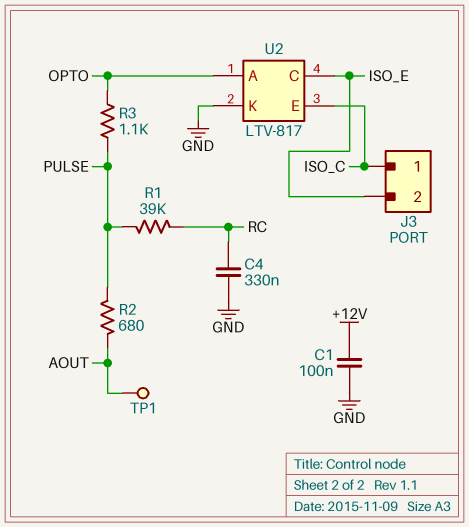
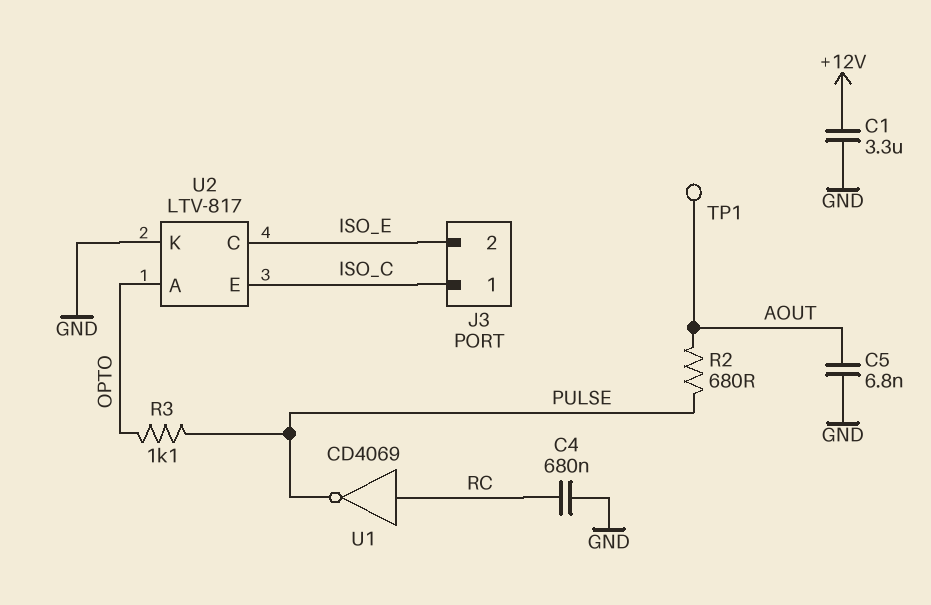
C1: 100nF (+12V, GND) -> 3.3uF (+12V, GND)
C4: 330nF (GND, RC) -> 680nF (GND, RC)
C5: none -> 6.8nF (AOUT, GND)
R1: 39k (PULSE, RC) -> none
U1: none -> NOT CD4069 (in RC, out PULSE)

